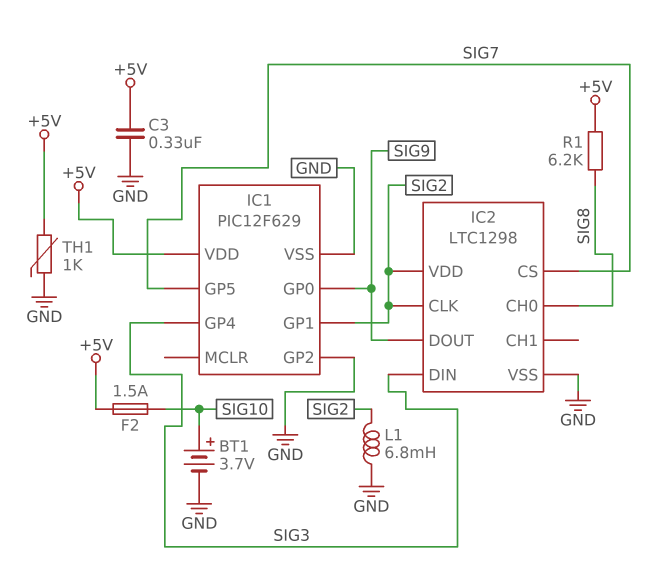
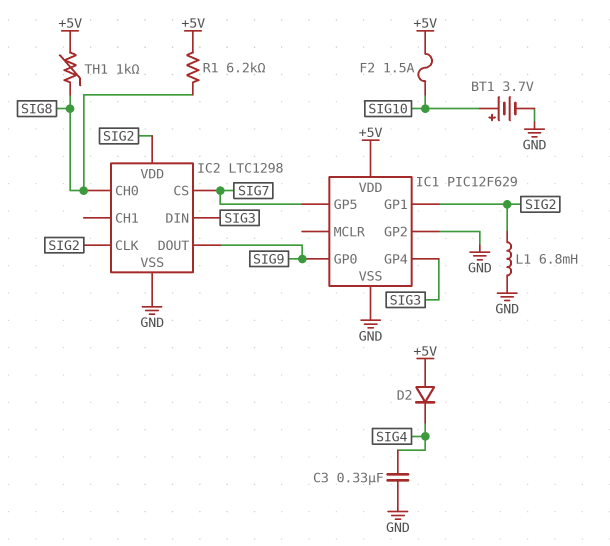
C3: 330nF (+5V, GND) -> 330nF (GND, SIG4)
D2: none -> diode (A +5V, K SIG4)
TH1: 1k (+5V, GND) -> 1k (+5V, SIG8)

